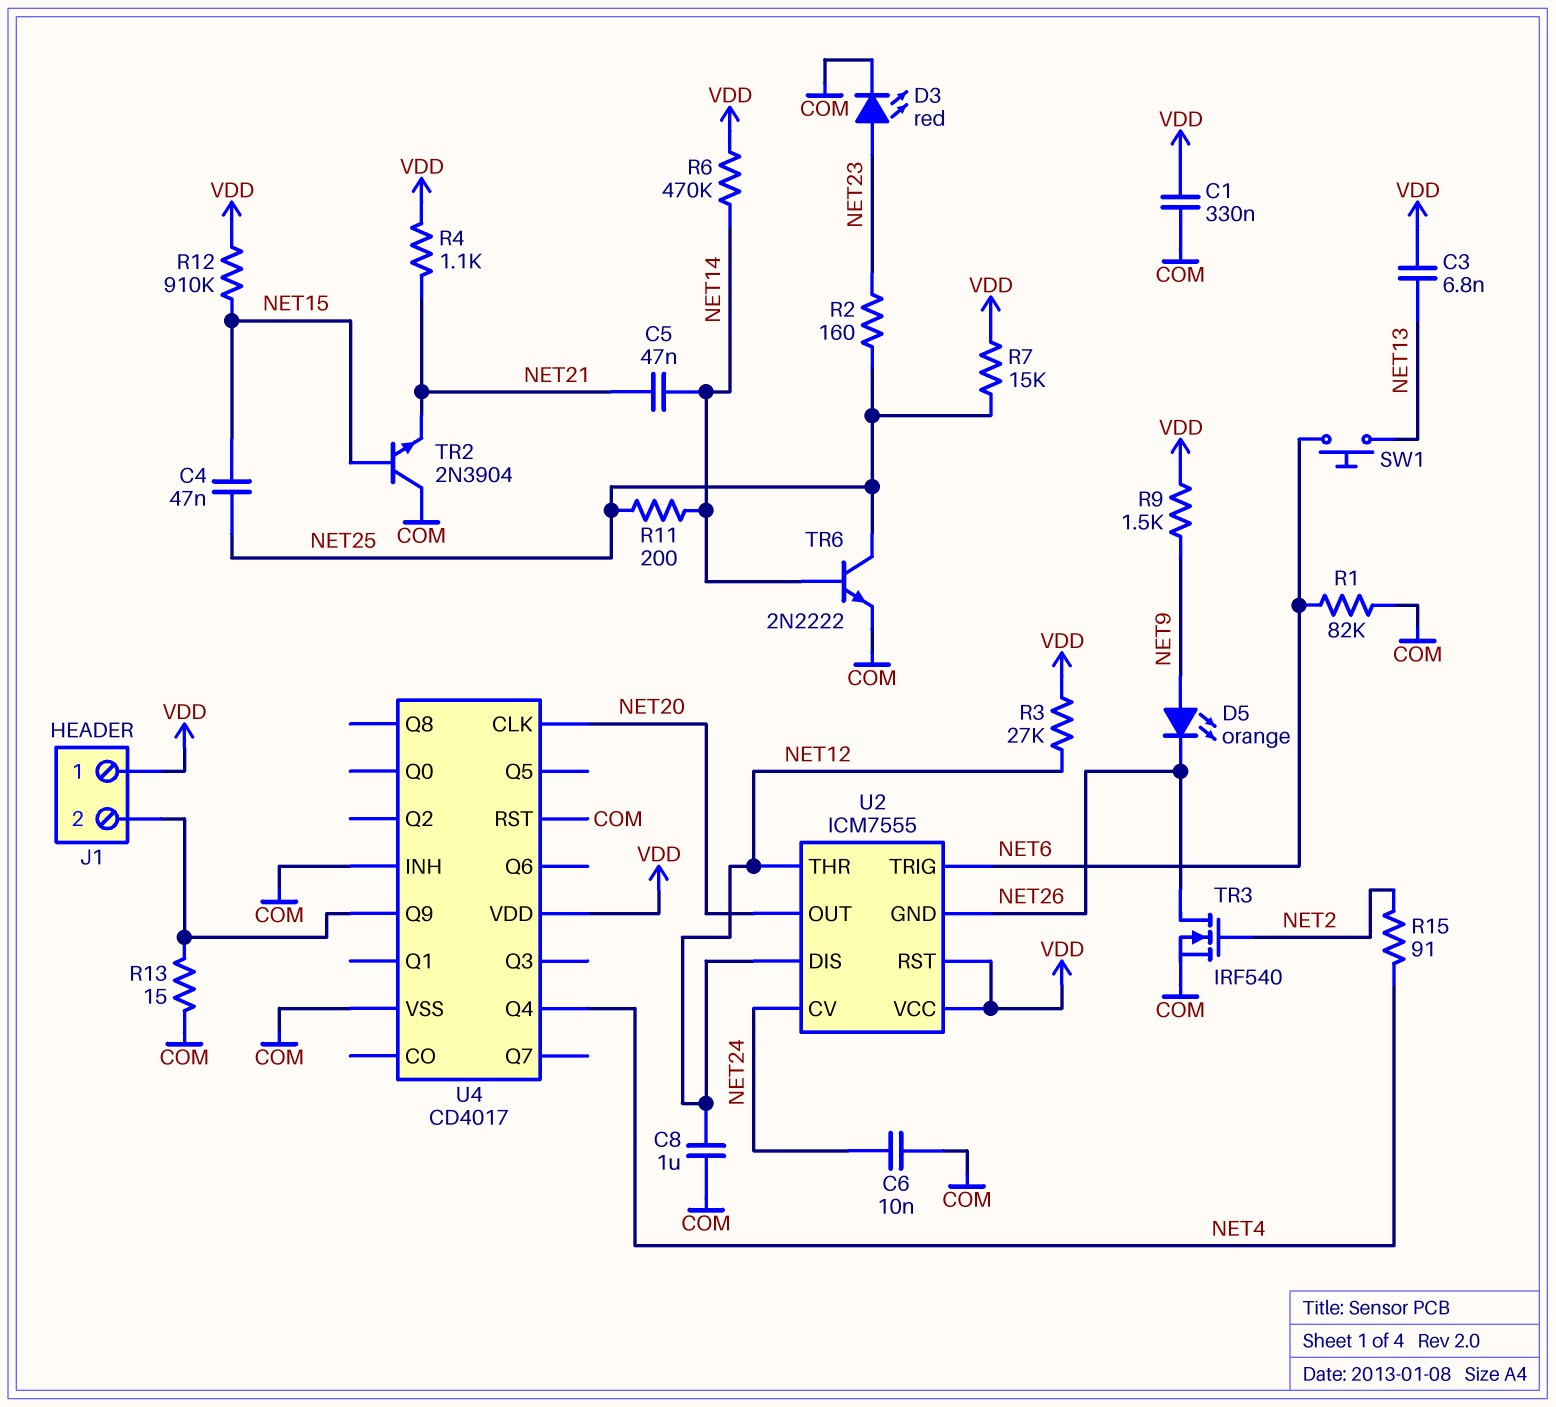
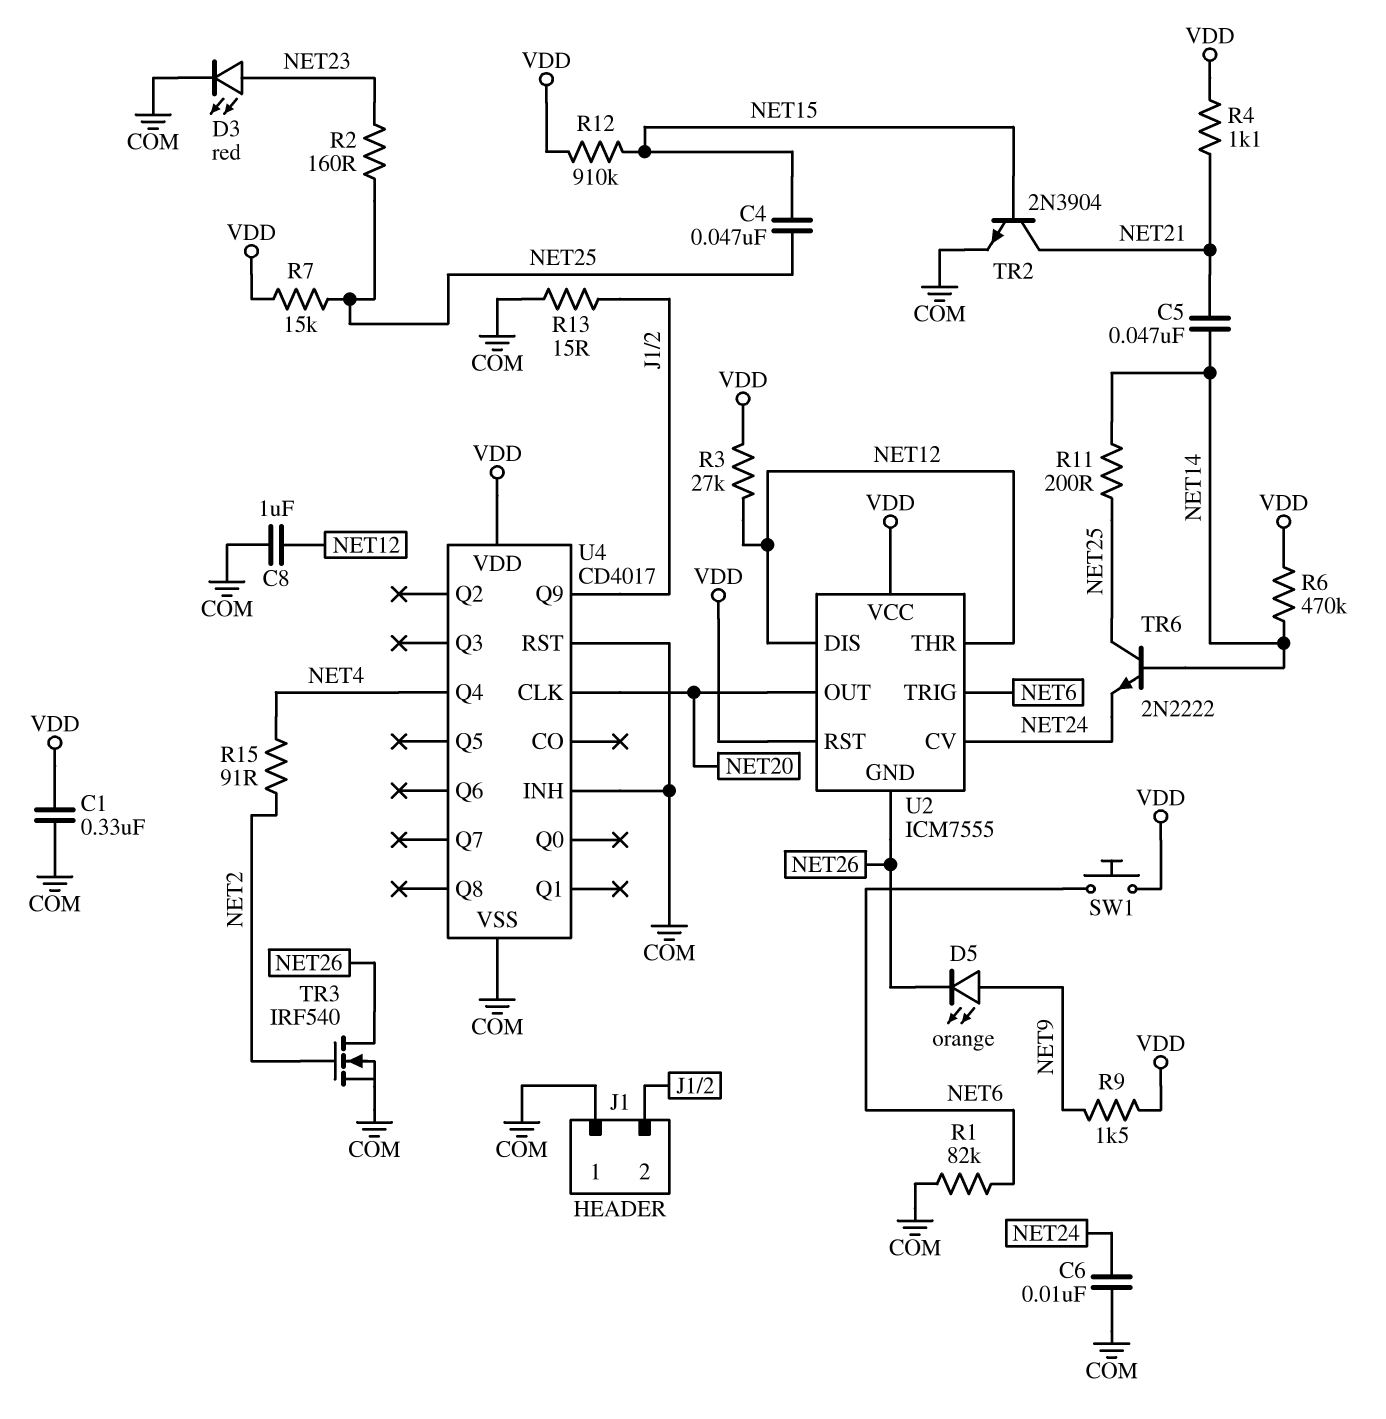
C3: 6.8nF (NET13, VDD) -> none
J1 pin 1: VDD -> COM
SW1: button (NET6, NET13) -> button (NET6, VDD)
TR2: NPN 2N3904 (B NET15, C COM, E NET21) -> NPN 2N3904 (B NET15, C NET21, E COM)
TR6: NPN 2N2222 (B NET14, C NET25, E COM) -> NPN 2N2222 (B NET14, C NET25, E NET24)

